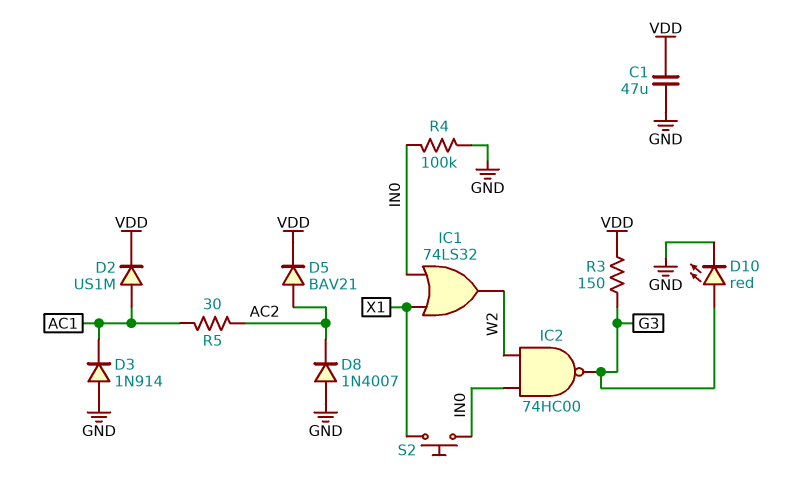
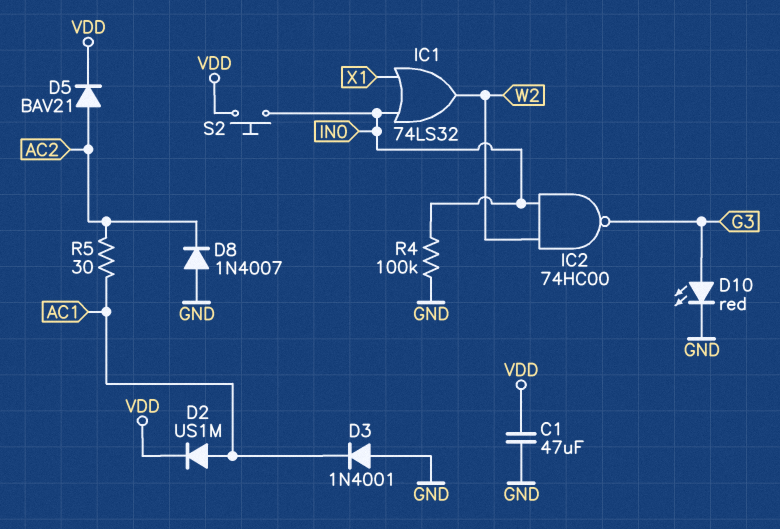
D3: diode 1N914 (A GND, K AC1) -> diode 1N4001 (A GND, K AC1)
R3: 150 (G3, VDD) -> none
S2: button (IN0, X1) -> button (IN0, VDD)

